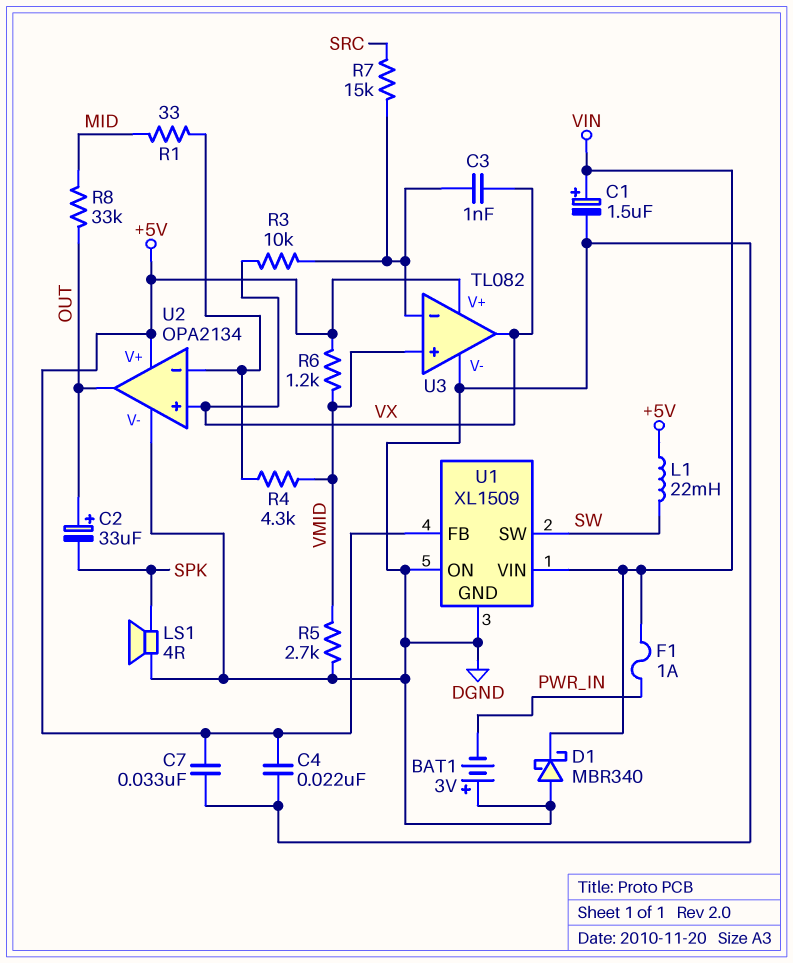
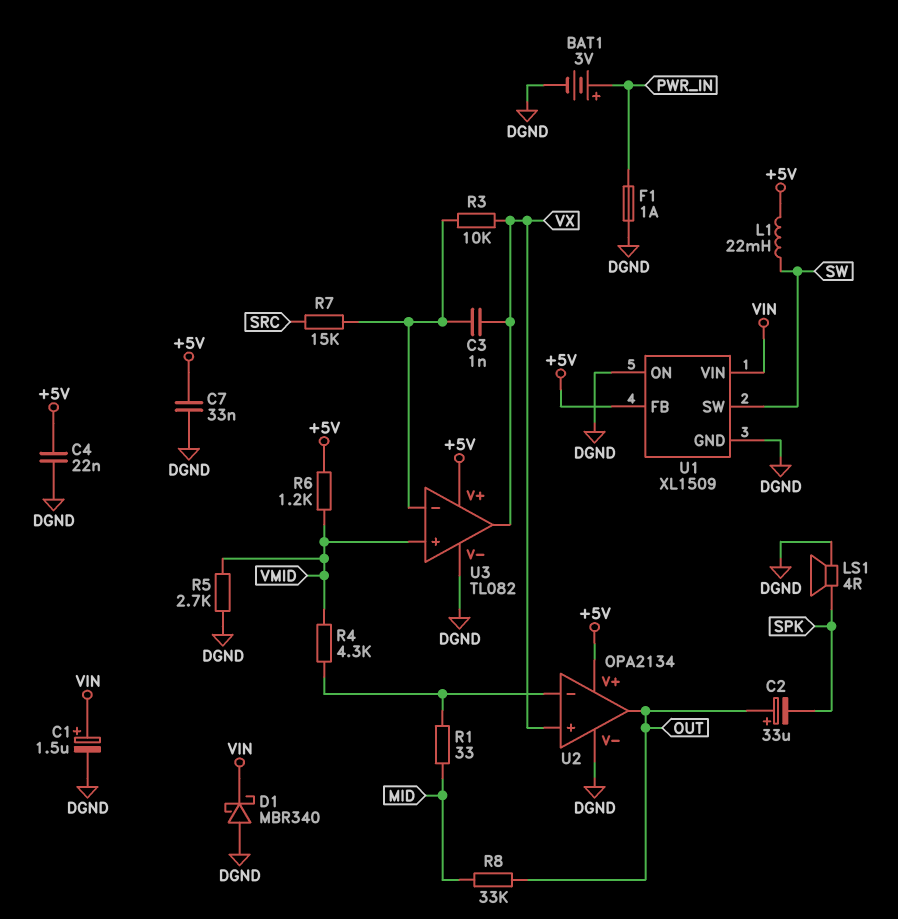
BAT1: 3V (plus DGND, minus PWR_IN) -> 3V (plus PWR_IN, minus DGND)
F1: 1A (PWR_IN, VIN) -> 1A (DGND, PWR_IN)

